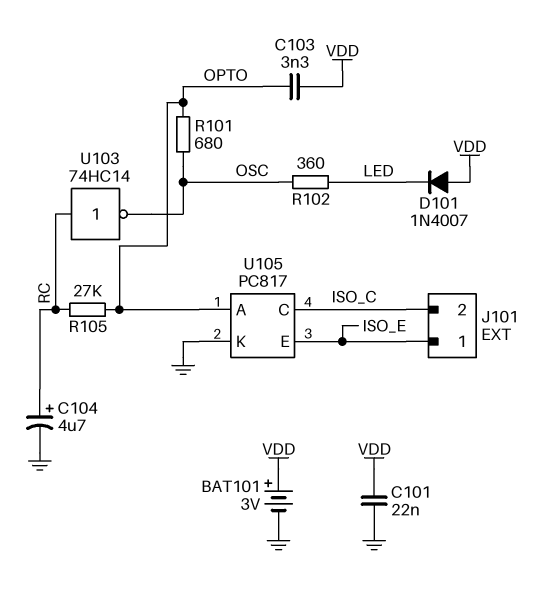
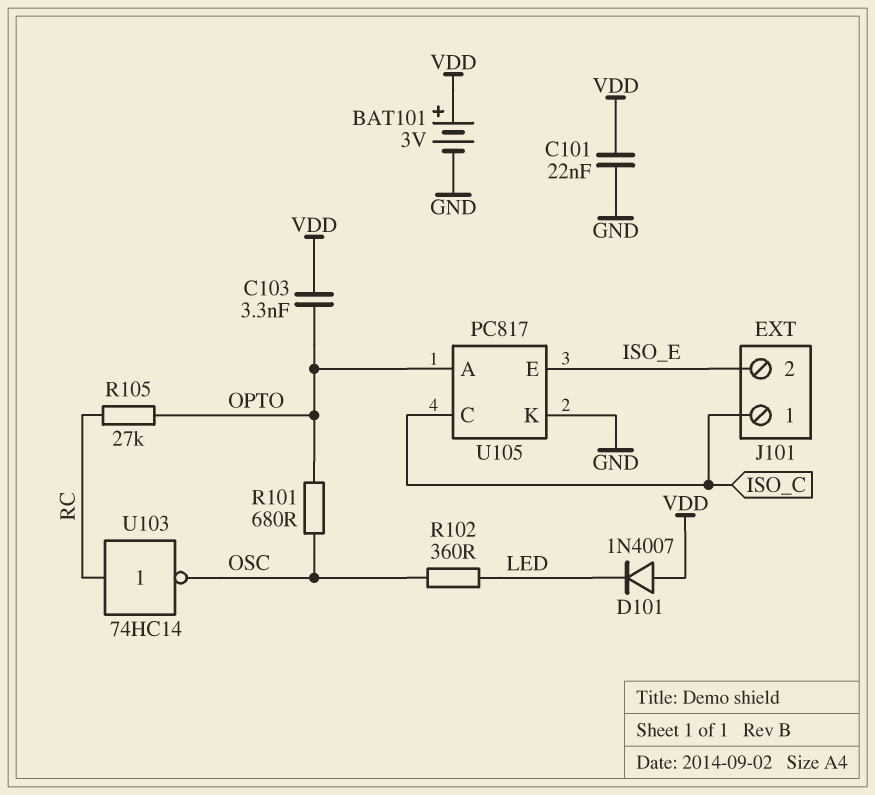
C104: 4.7uF (plus RC, minus GND) -> none
J101 pin 1: ISO_E -> ISO_C
J101 pin 2: ISO_C -> ISO_E

